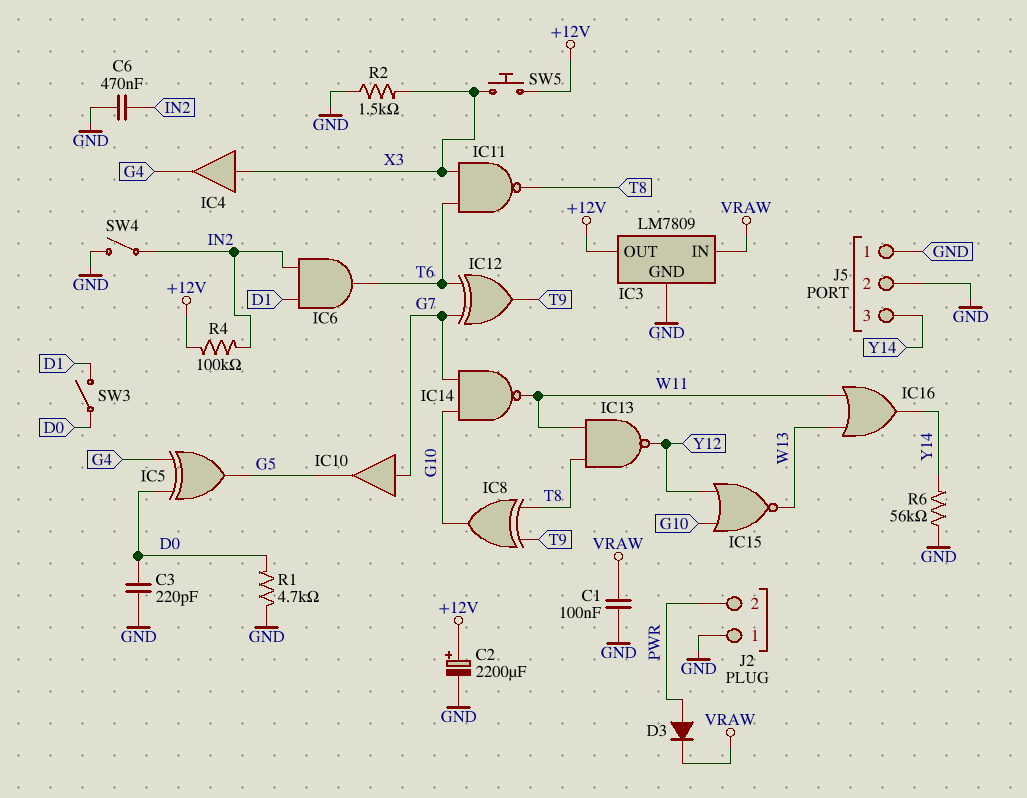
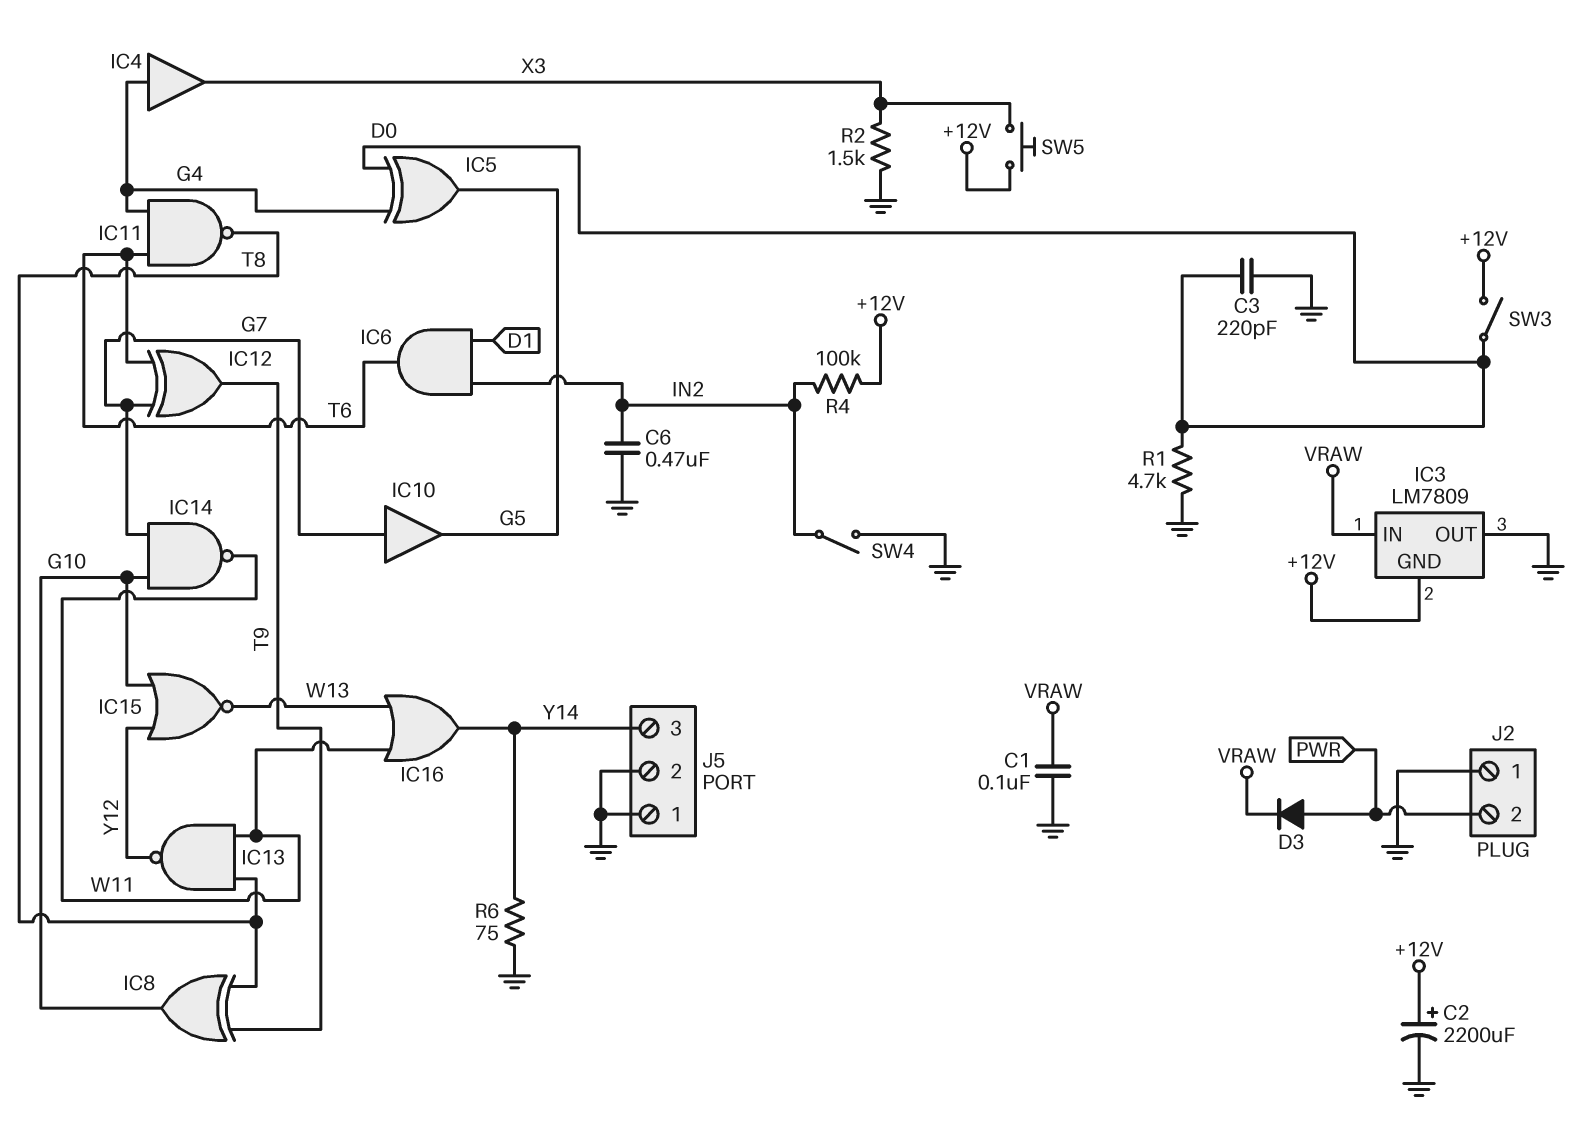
IC3 pin GND: GND -> +12V
IC3 pin OUT: +12V -> GND
IC4: buffer (in X3, out G4) -> buffer (in G4, out X3)
IC11: NAND (in T6, in X3, out T8) -> NAND (in G4, in T6, out T8)
R6: 56k (GND, Y14) -> 75 (GND, Y14)
SW3: switch (D0, D1) -> switch (+12V, D0)

